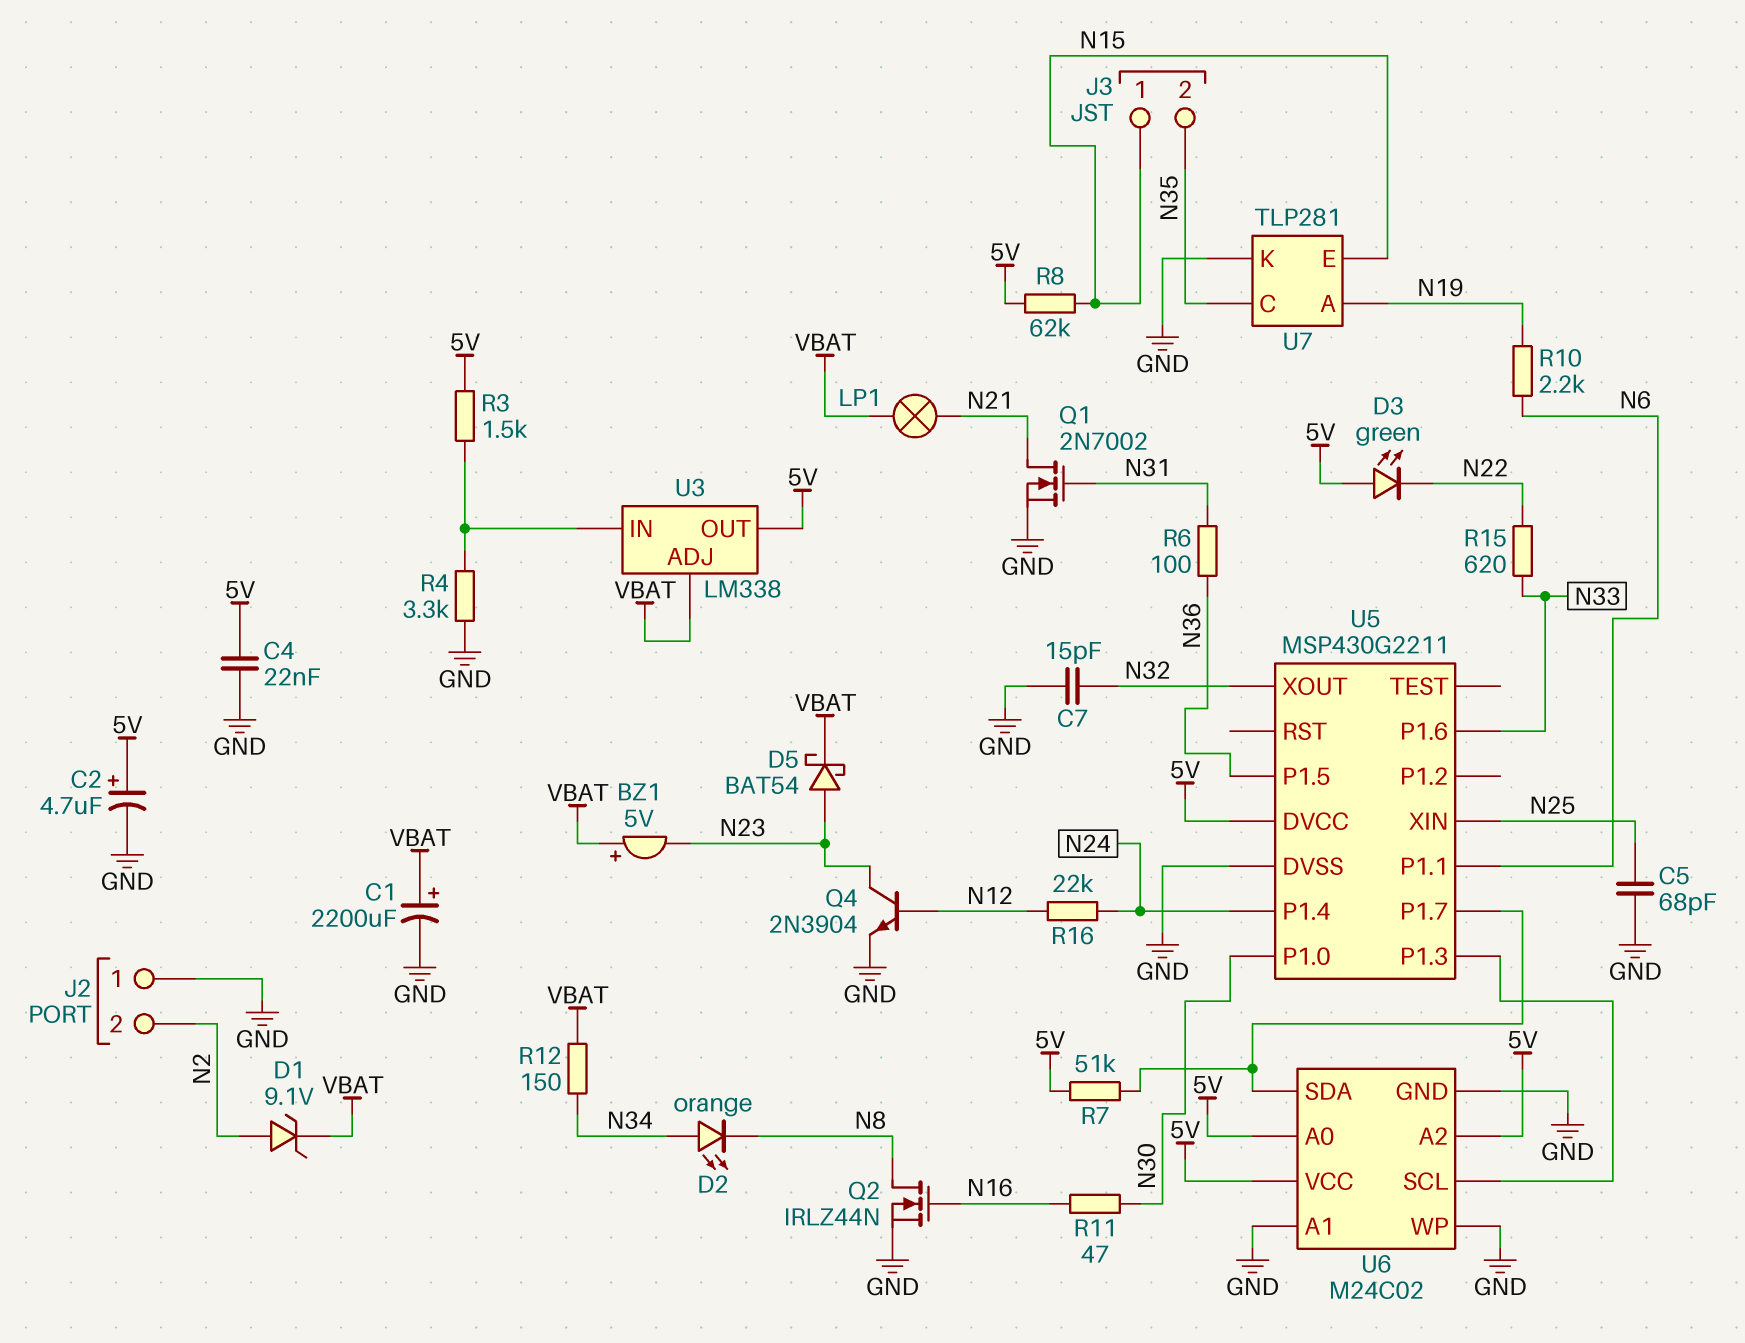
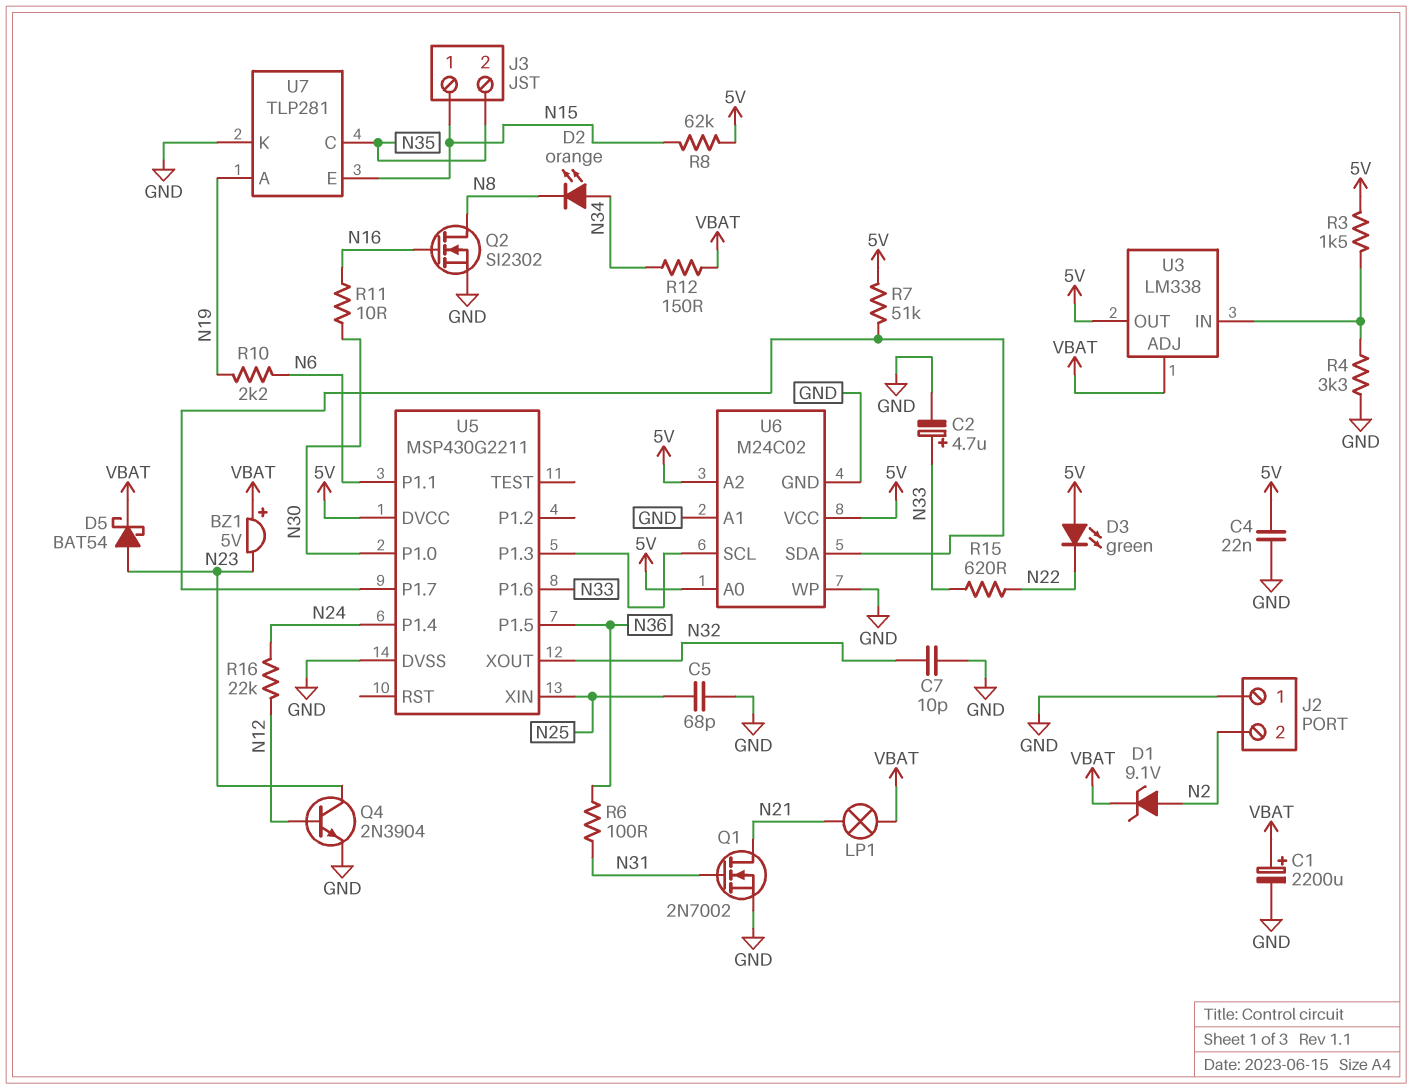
C2: 4.7uF (plus 5V, minus GND) -> 4.7uF (plus N33, minus GND)
C7: 15pF (GND, N32) -> 10pF (GND, N32)
Q2: NMOS IRLZ44N (G N16, D N8, S GND) -> NMOS SI2302 (G N16, D N8, S GND)
R11: 47 (N16, N30) -> 10 (N16, N30)

